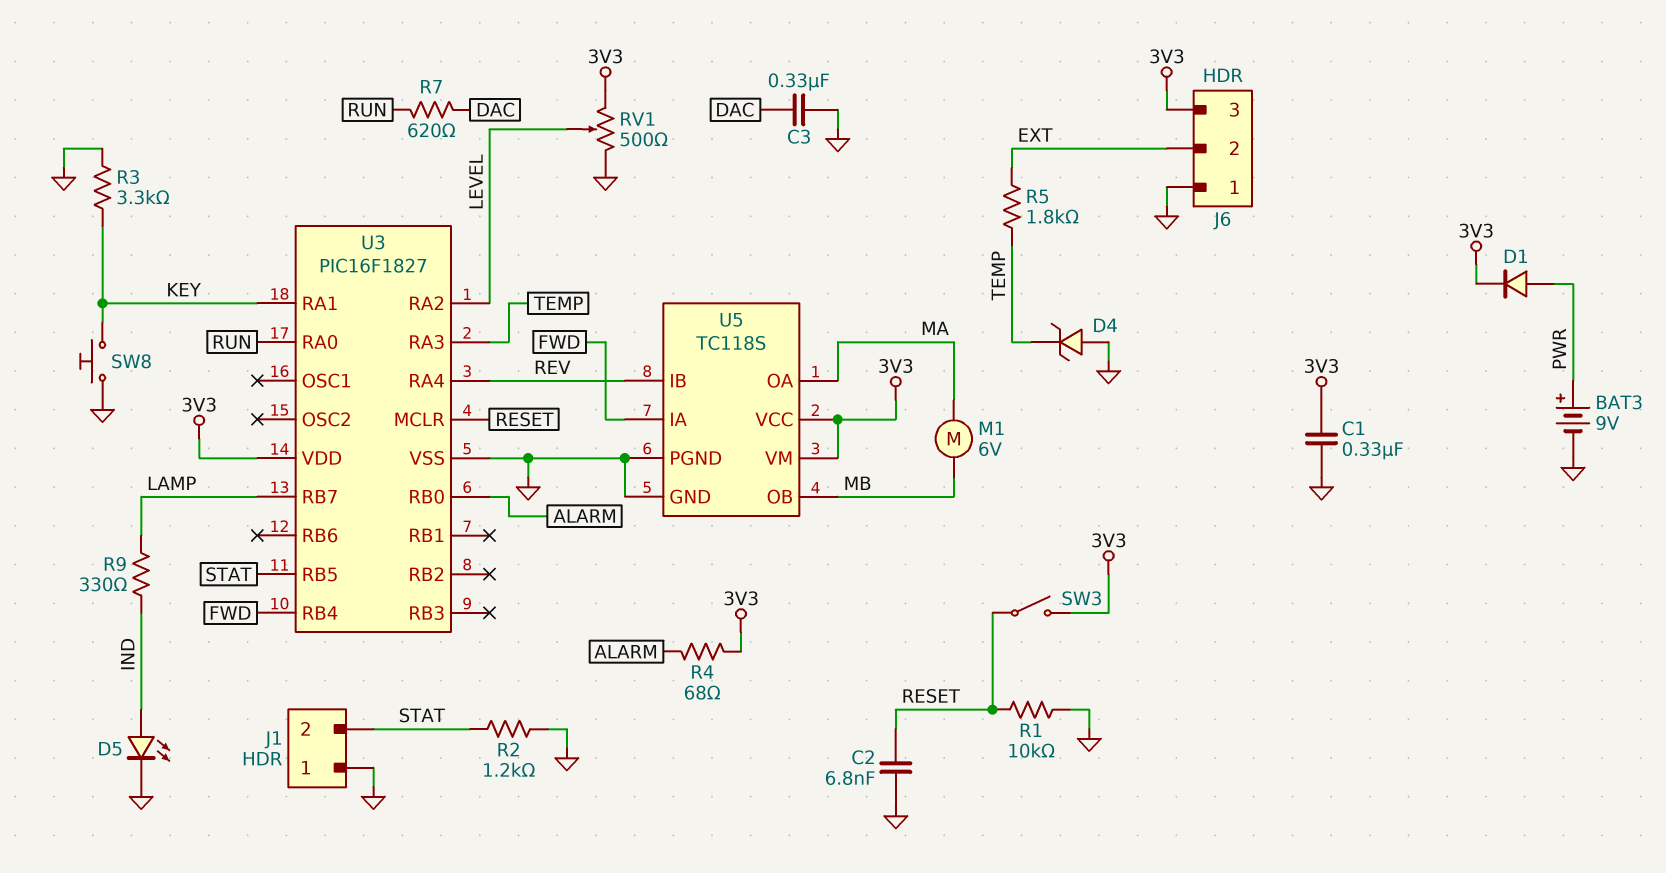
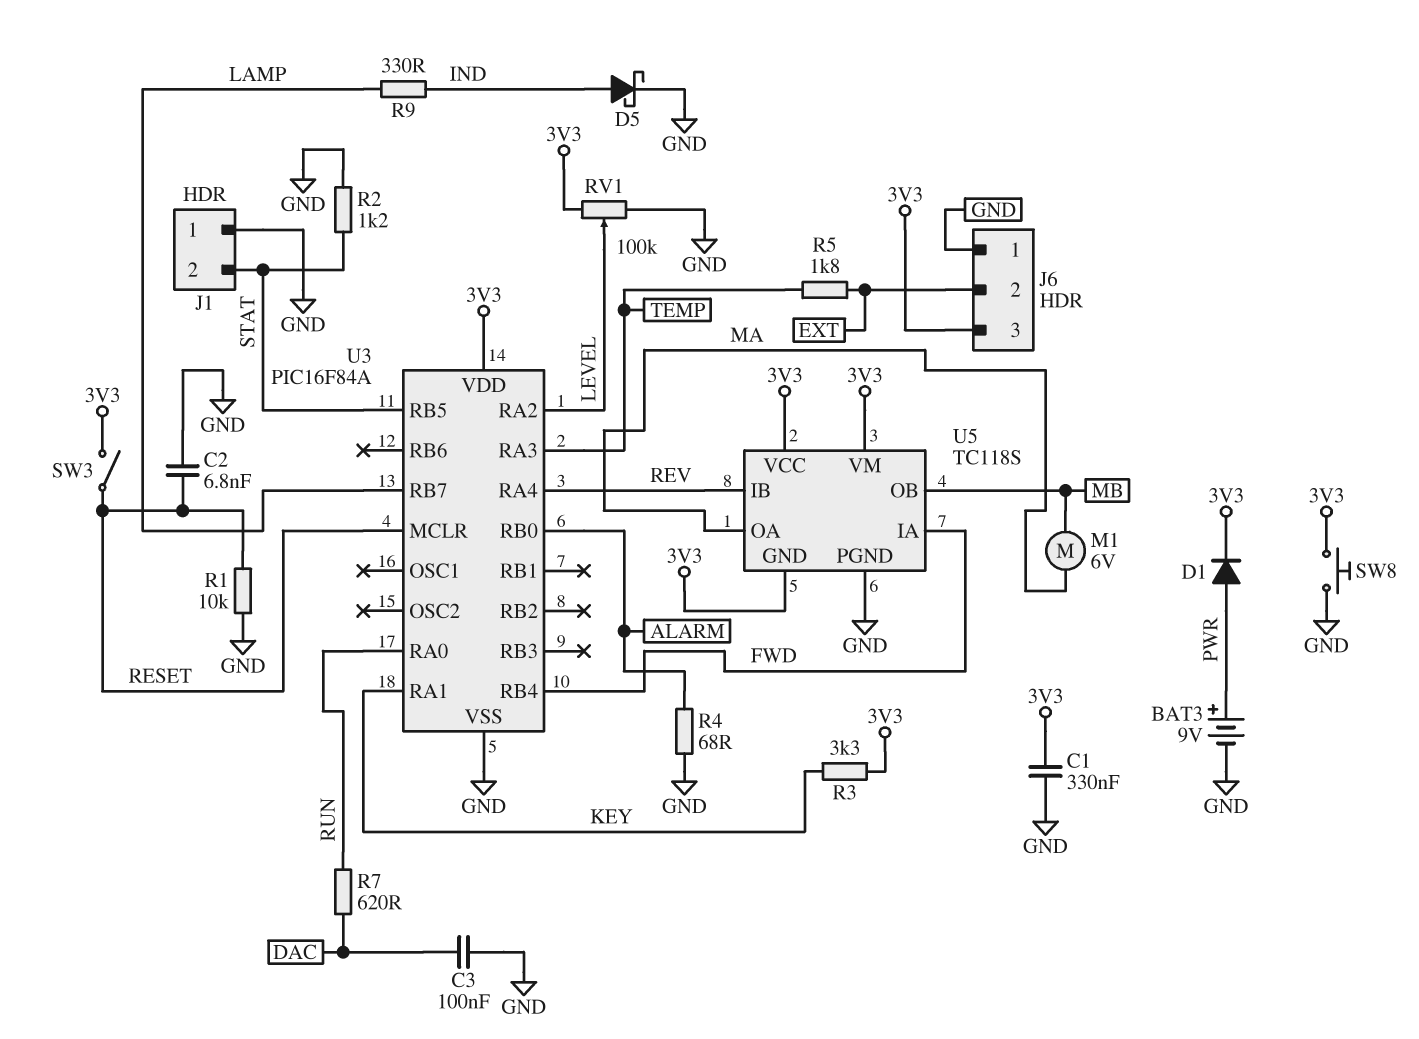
C3: 330nF (DAC, GND) -> 100nF (DAC, GND)
D4: zener (A GND, K TEMP) -> none
D5: LED (A IND, K GND) -> schottky (A IND, K GND)
R3: 3.3k (GND, KEY) -> 3.3k (3V3, KEY)
R4: 68 (3V3, ALARM) -> 68 (ALARM, GND)
RV1: 500 (3V3, GND, wiper LEVEL) -> 100k (3V3, GND, wiper LEVEL)
SW8: button (GND, KEY) -> button (3V3, GND)
U3: PIC16F1827 -> PIC16F84A
U5 pin GND: GND -> 3V3

